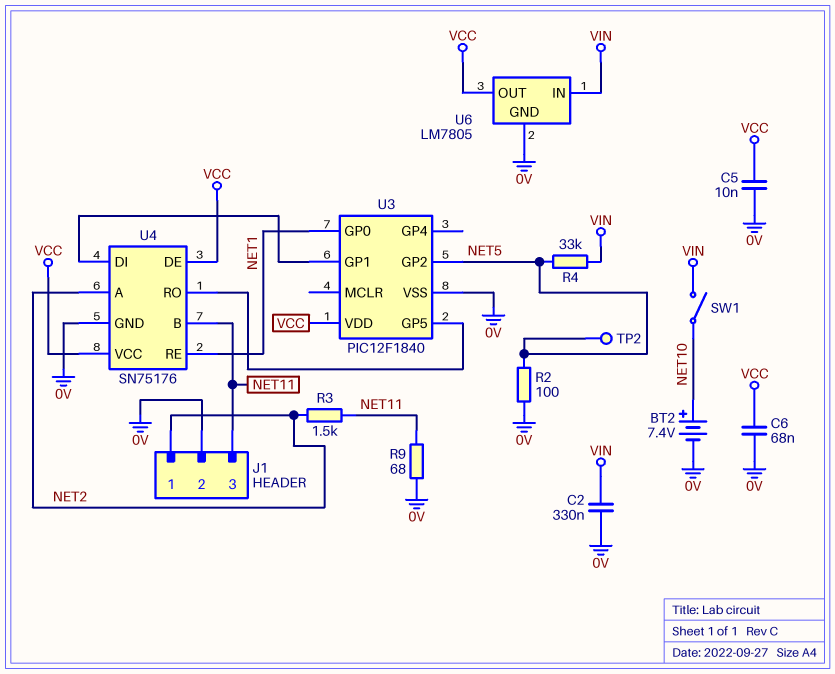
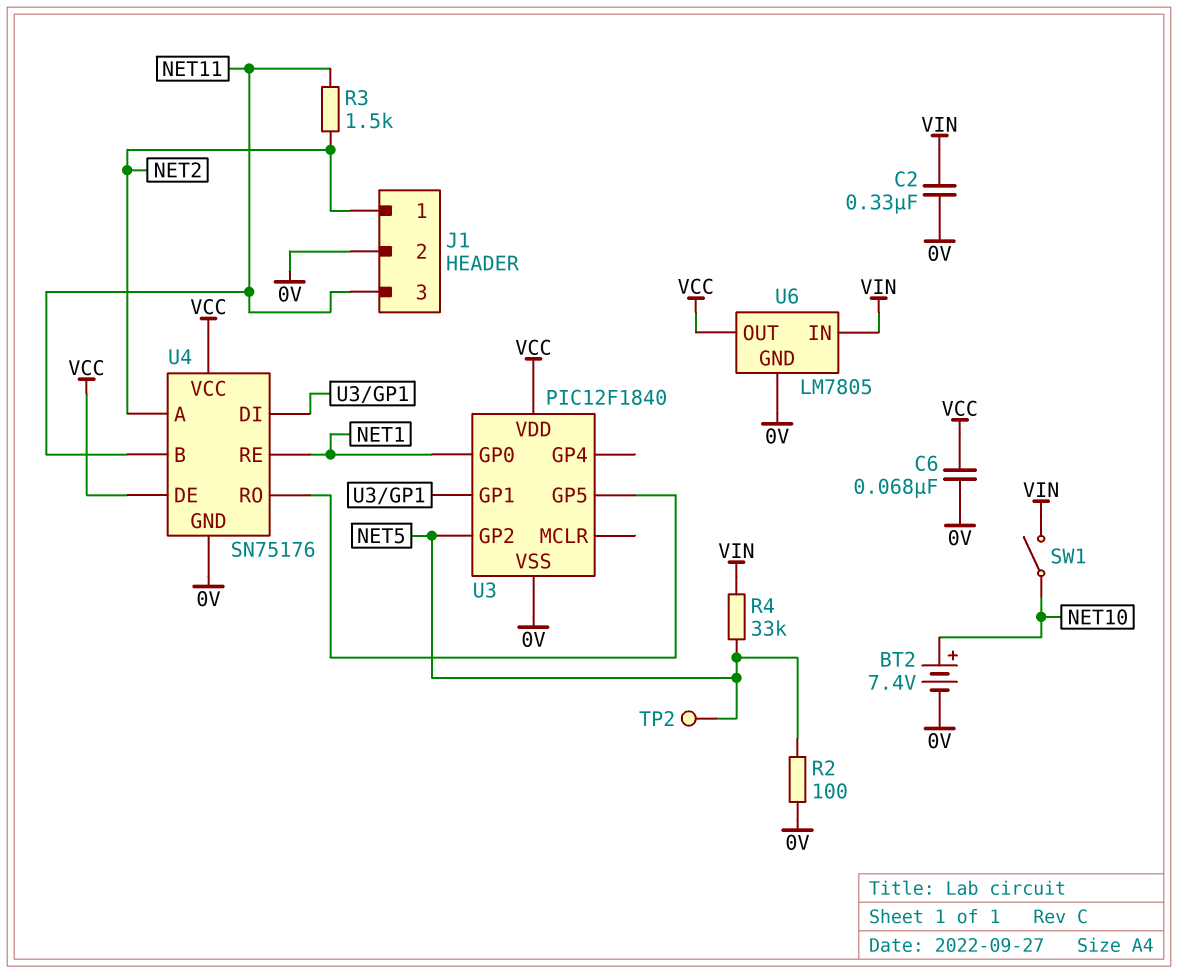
C5: 10nF (0V, VCC) -> none
R9: 68 (0V, NET11) -> none

